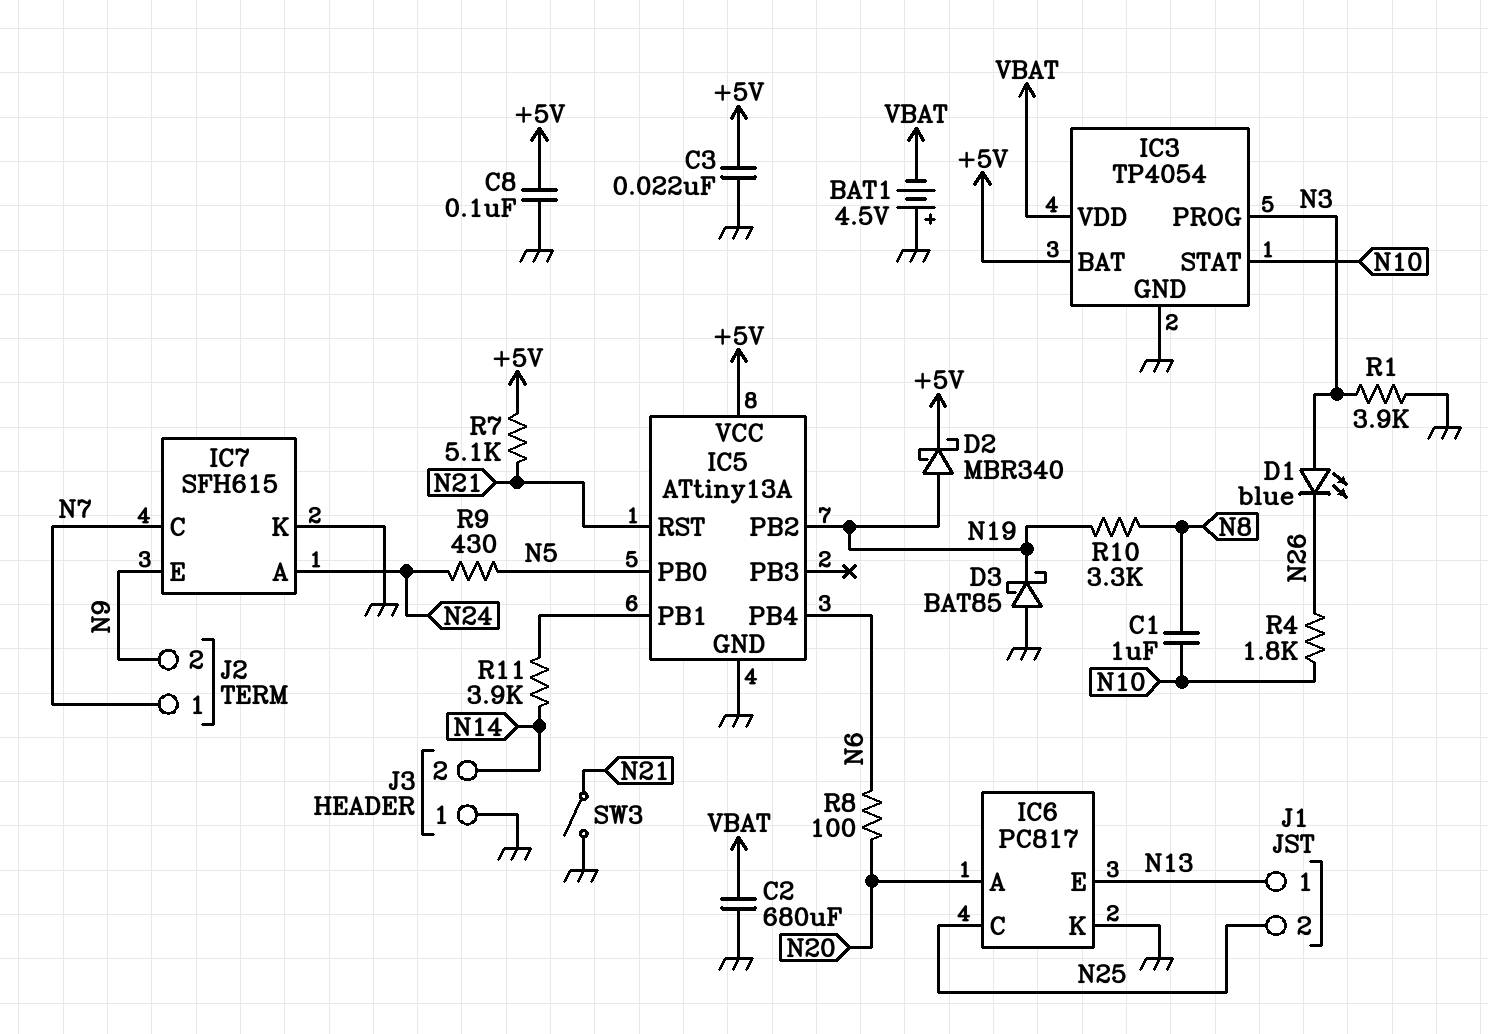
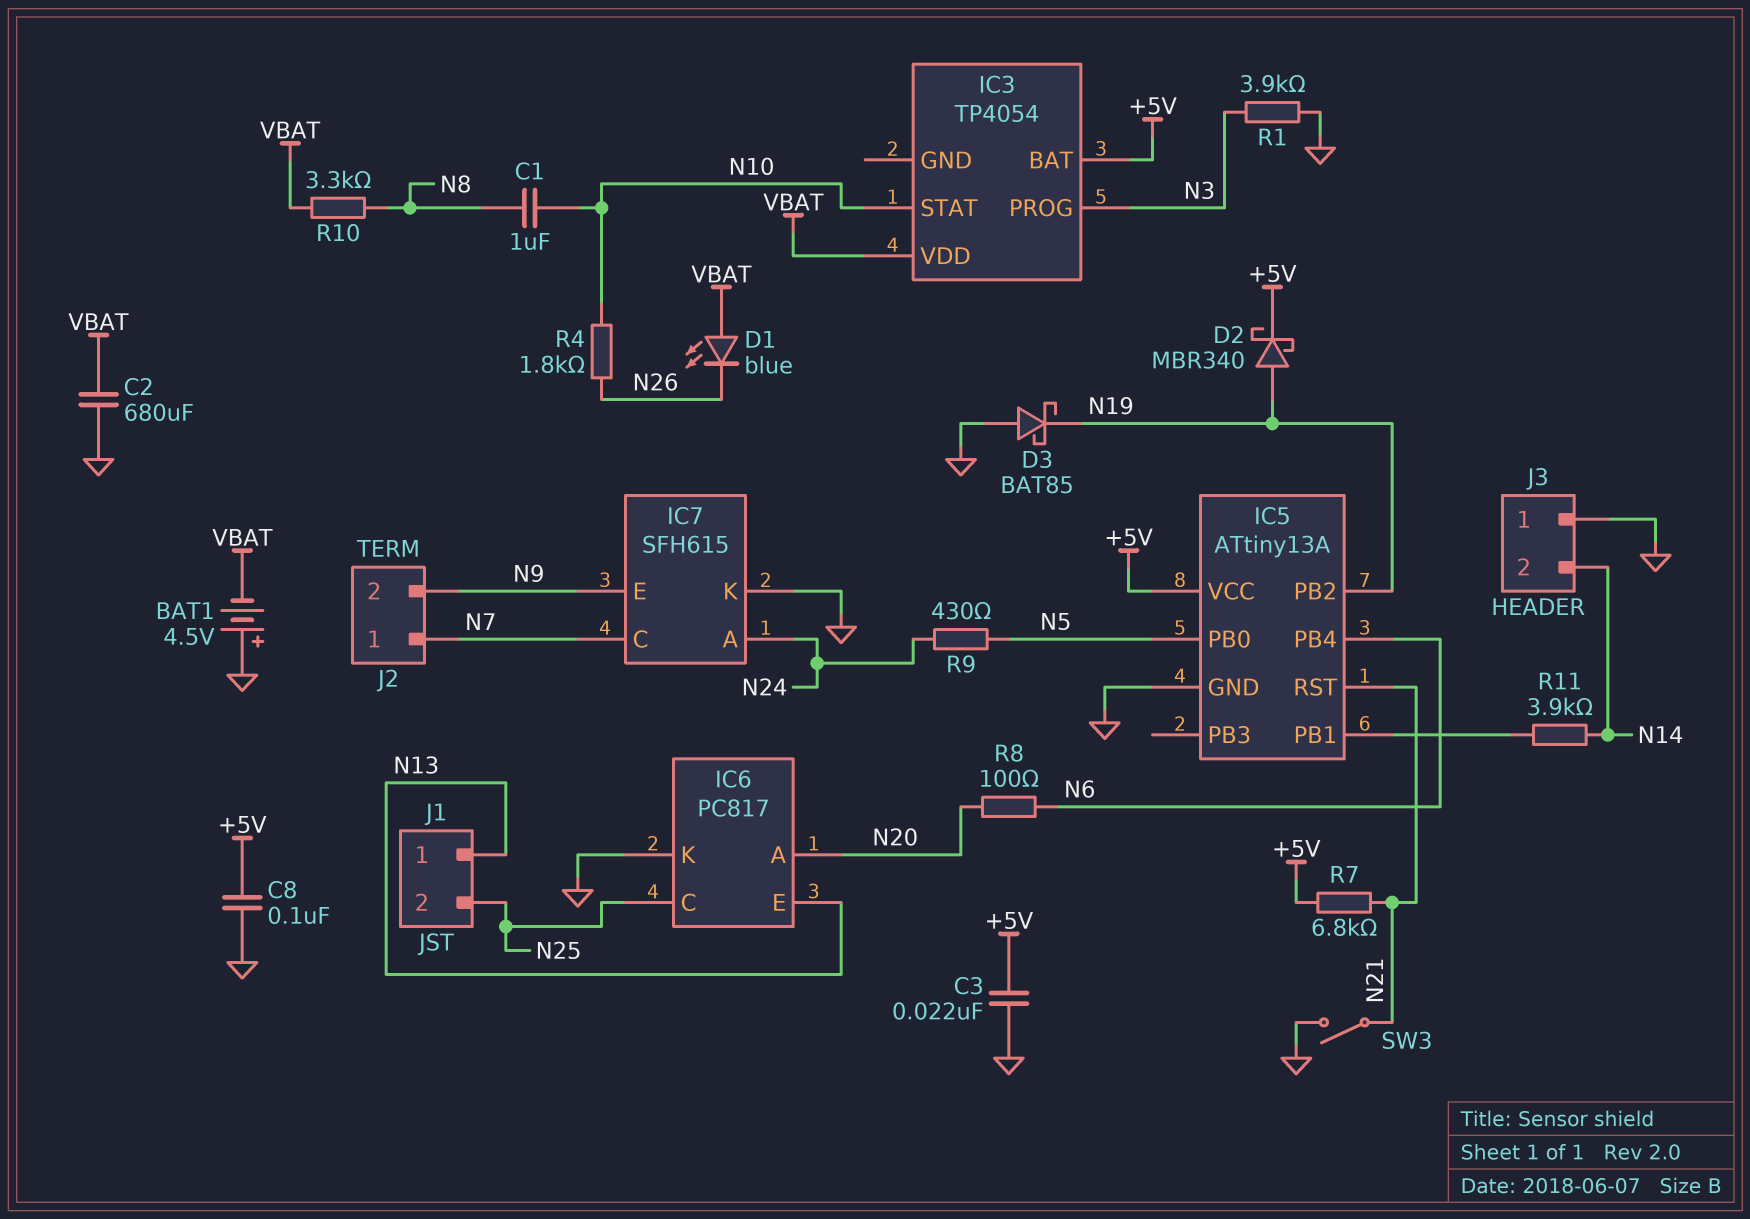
D1: LED blue (A N3, K N26) -> LED blue (A VBAT, K N26)
IC3 pin GND: GND -> none
R7: 5.1k (+5V, N21) -> 6.8k (+5V, N21)
R10: 3.3k (N8, N19) -> 3.3k (N8, VBAT)

